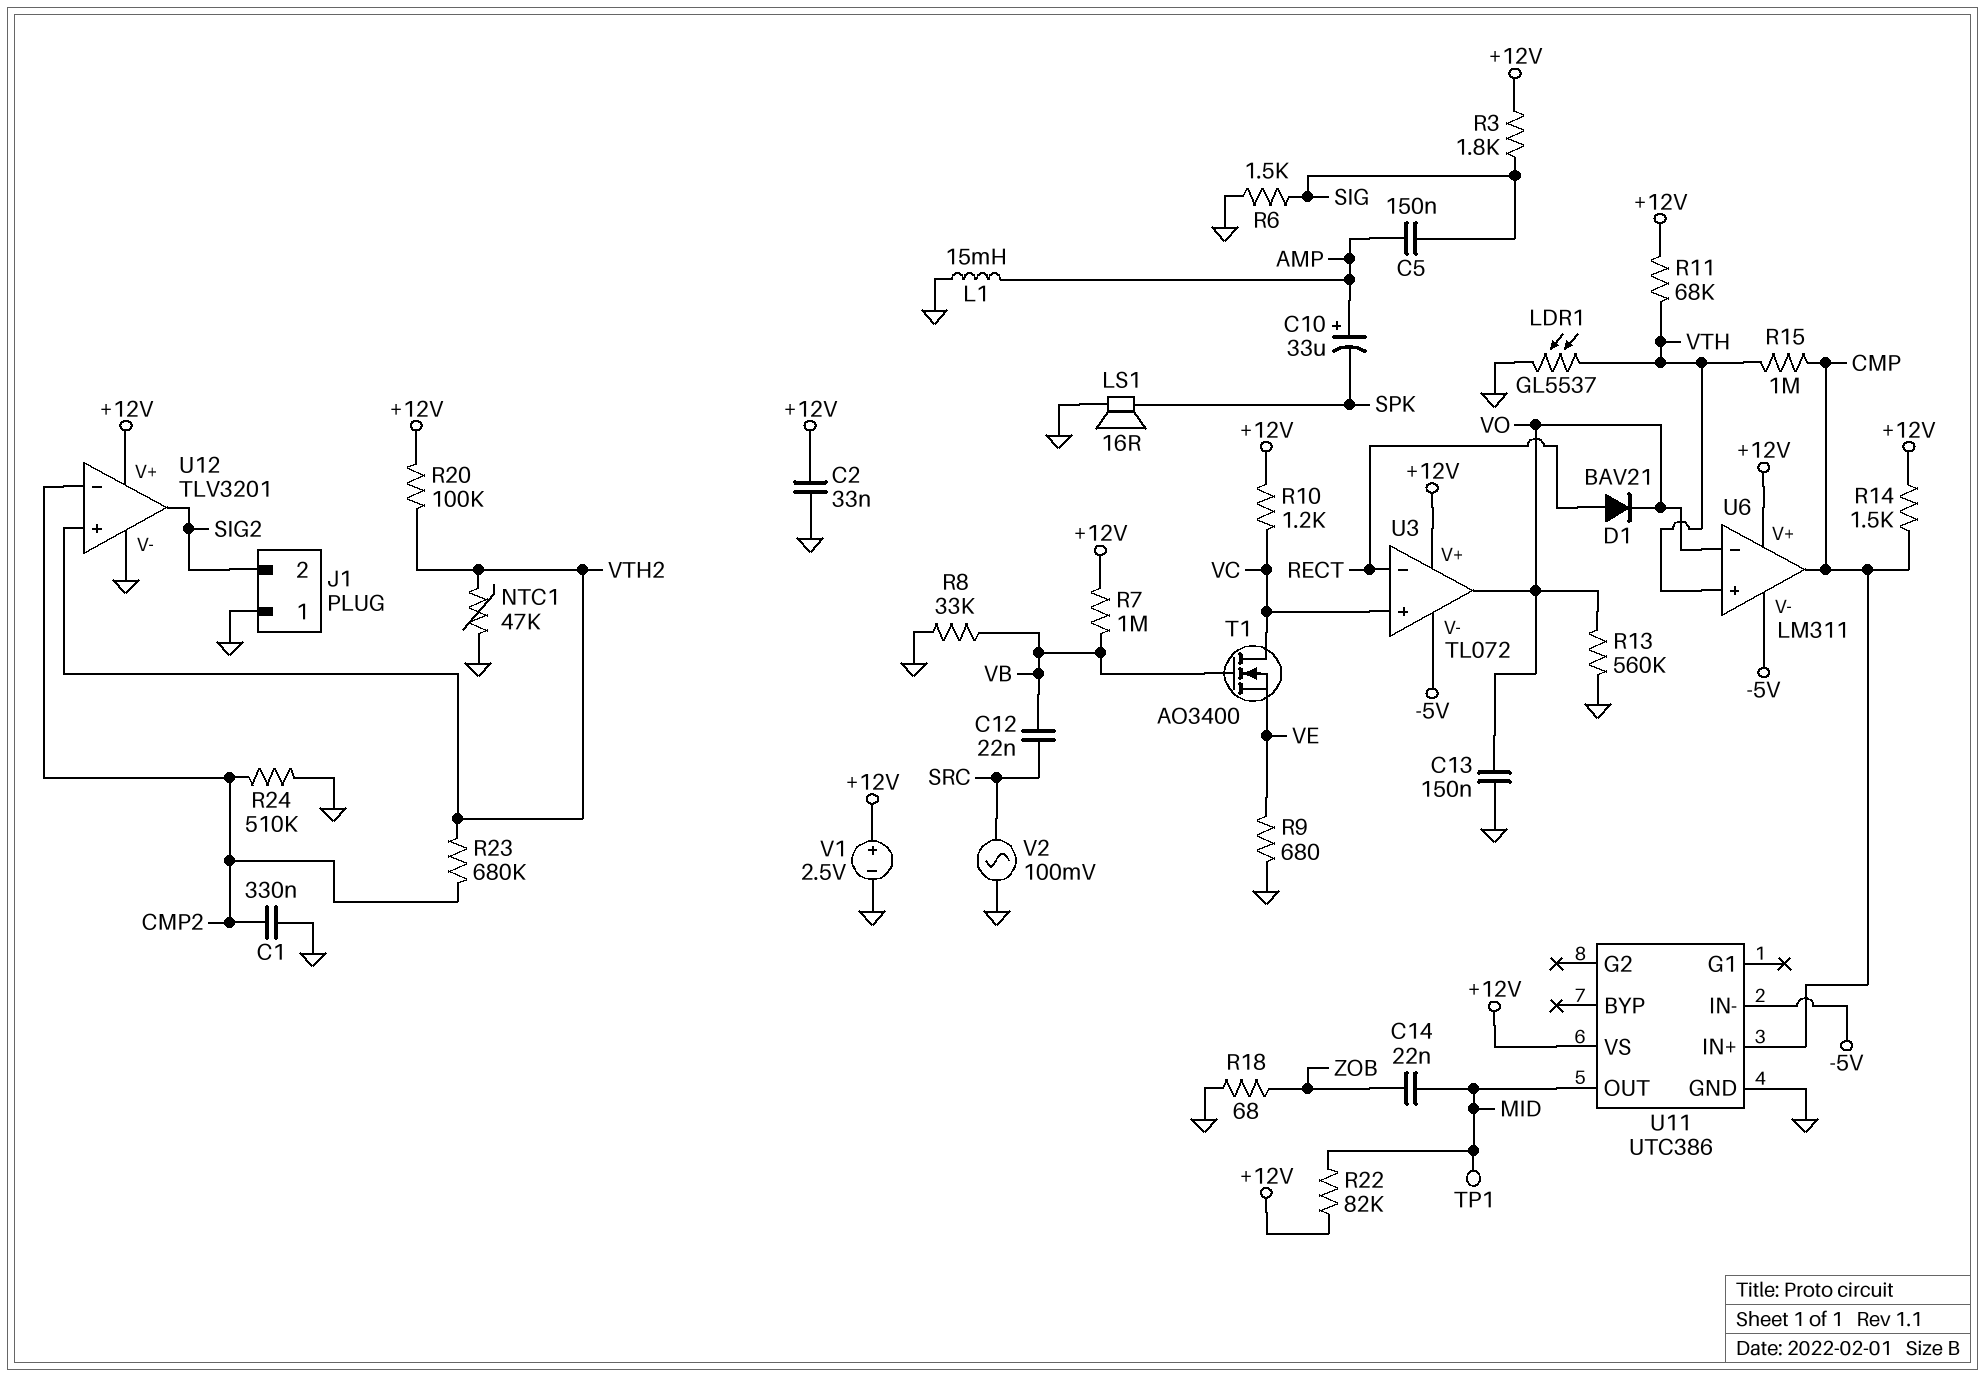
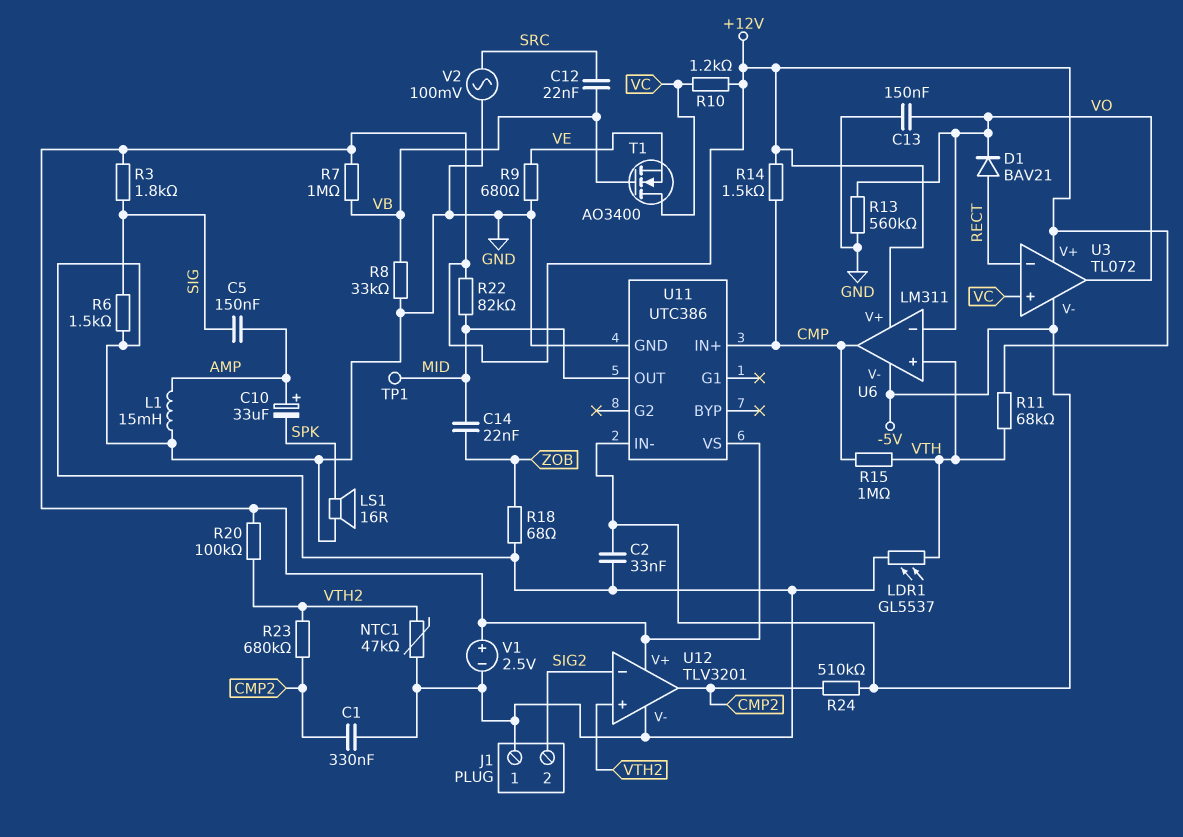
C2: 33nF (+12V, GND) -> 33nF (-5V, GND)
R24: 510k (CMP2, GND) -> 510k (-5V, CMP2)
U12 pin in-: CMP2 -> SIG2
U12 pin out: SIG2 -> CMP2

